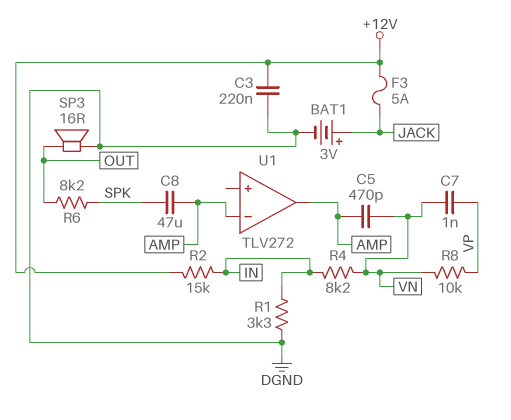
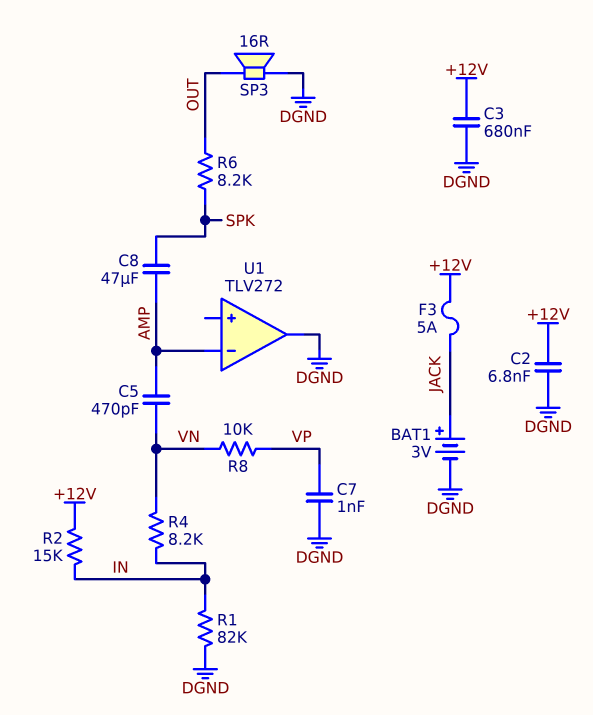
C2: none -> 6.8nF (+12V, DGND)
C3: 220nF (+12V, DGND) -> 680nF (+12V, DGND)
C7: 1nF (VN, VP) -> 1nF (DGND, VP)
R1: 3.3k (DGND, IN) -> 82k (DGND, IN)
U1 pin out: AMP -> DGND

